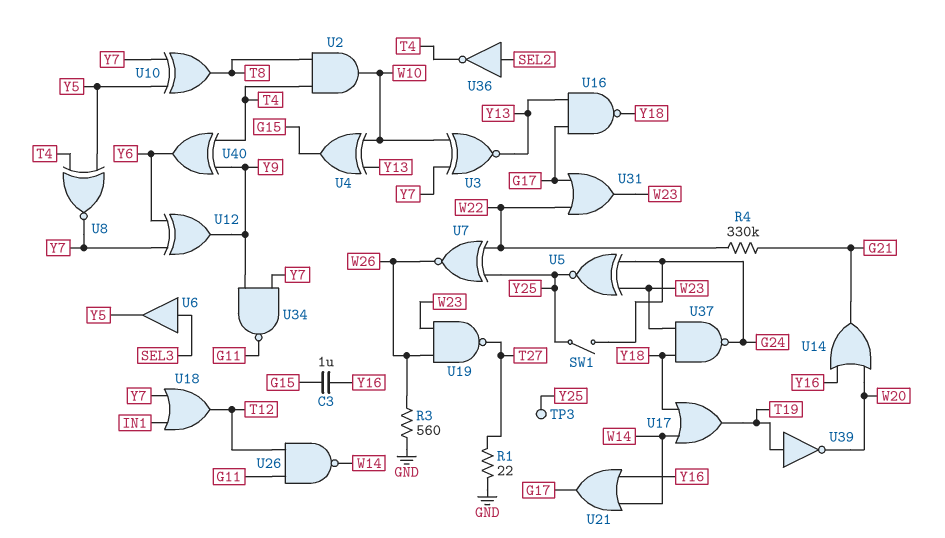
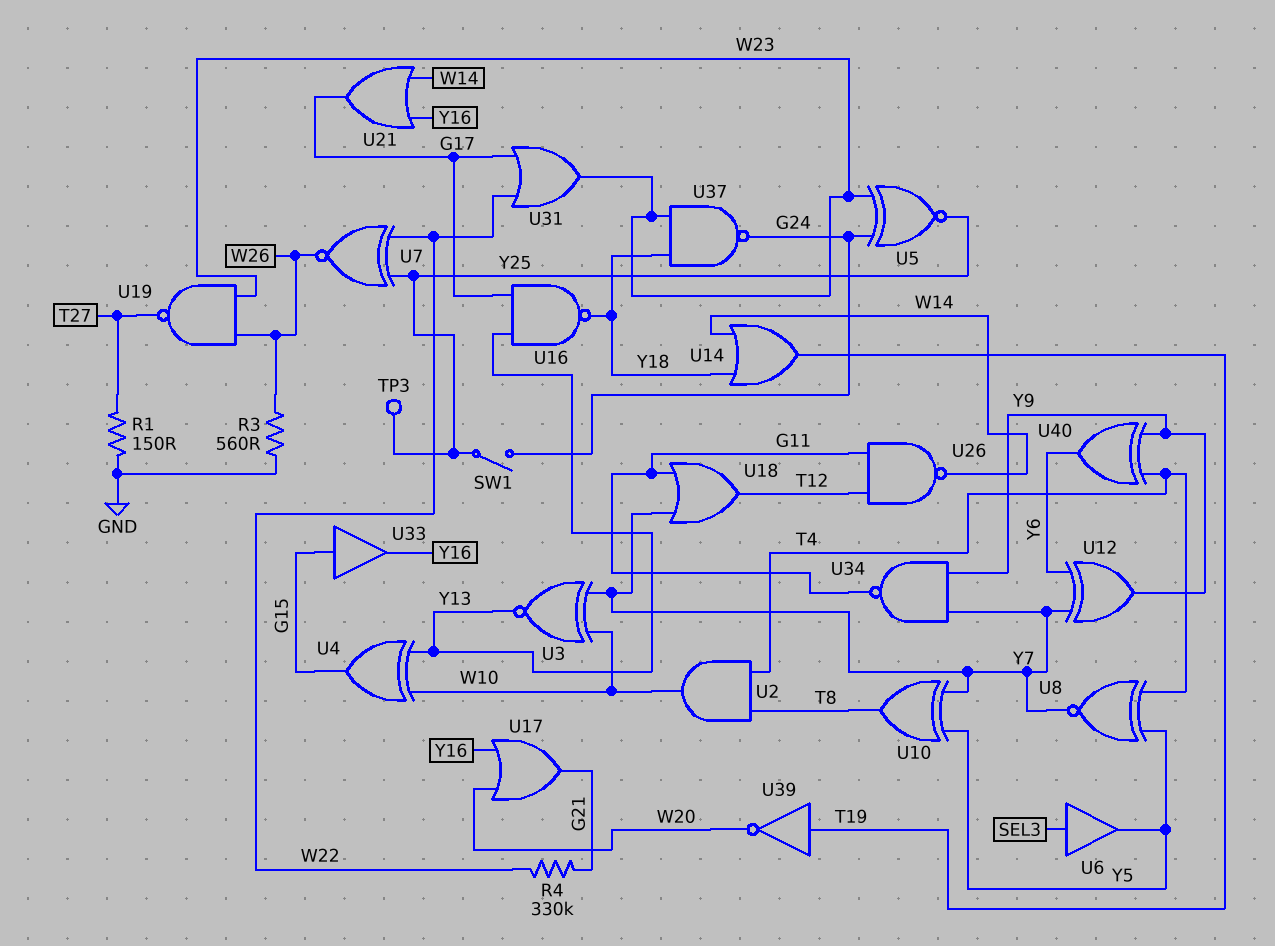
C3: 1uF (G15, Y16) -> none
R1: 22 (GND, T27) -> 150 (GND, T27)
U14: OR (in W20, in Y16, out G21) -> OR (in W14, in Y18, out T19)
U17: OR (in W14, in Y18, out T19) -> OR (in W20, in Y16, out G21)
U18: OR (in IN1, in Y7, out T12) -> OR (in G11, in Y7, out T12)
U33: none -> buffer (in G15, out Y16)
U36: NOT (in SEL2, out T4) -> none

